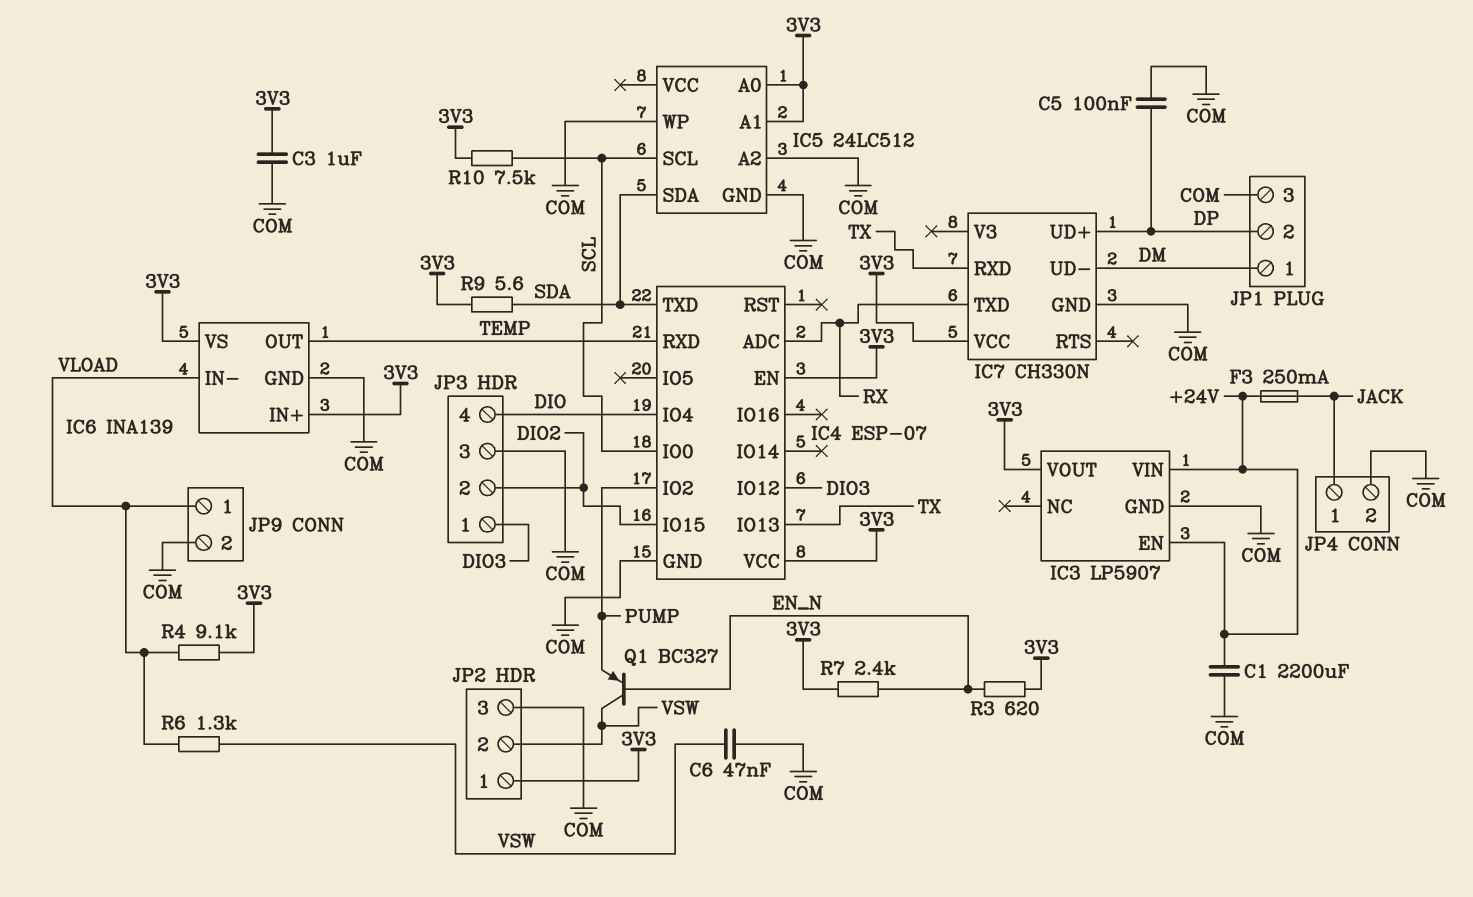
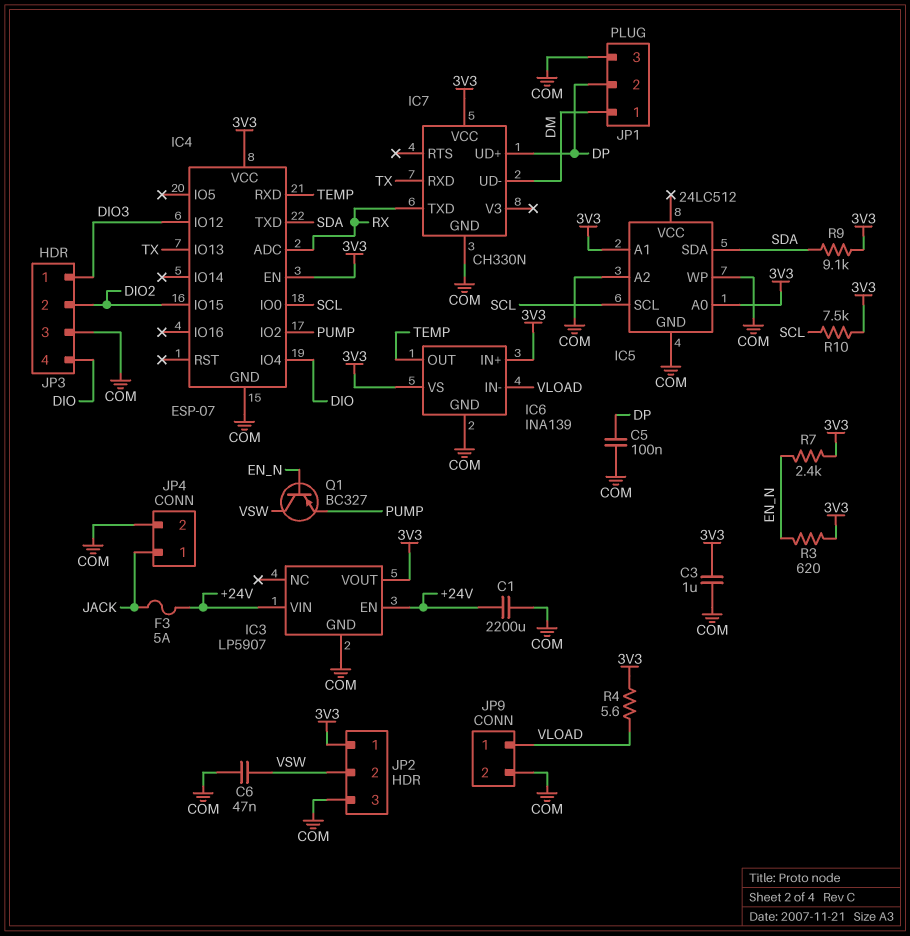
F3: 250mA (+24V, JACK) -> 5A (+24V, JACK)
R4: 9.1k (3V3, VLOAD) -> 5.6 (3V3, VLOAD)
R6: 1.3k (VLOAD, VSW) -> none
R9: 5.6 (3V3, SDA) -> 9.1k (3V3, SDA)

